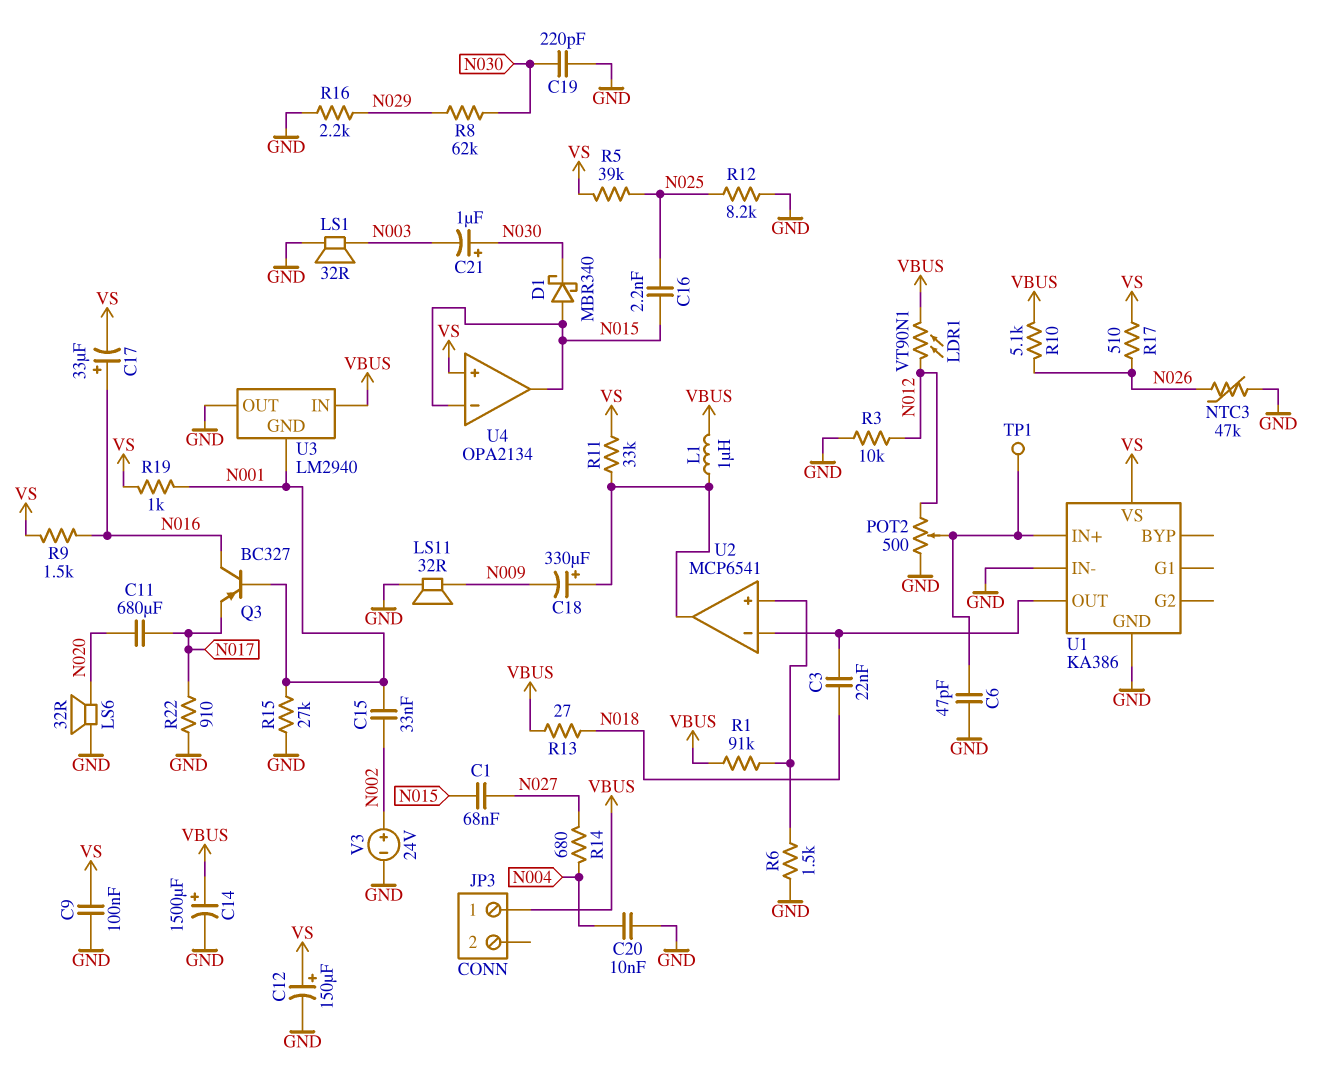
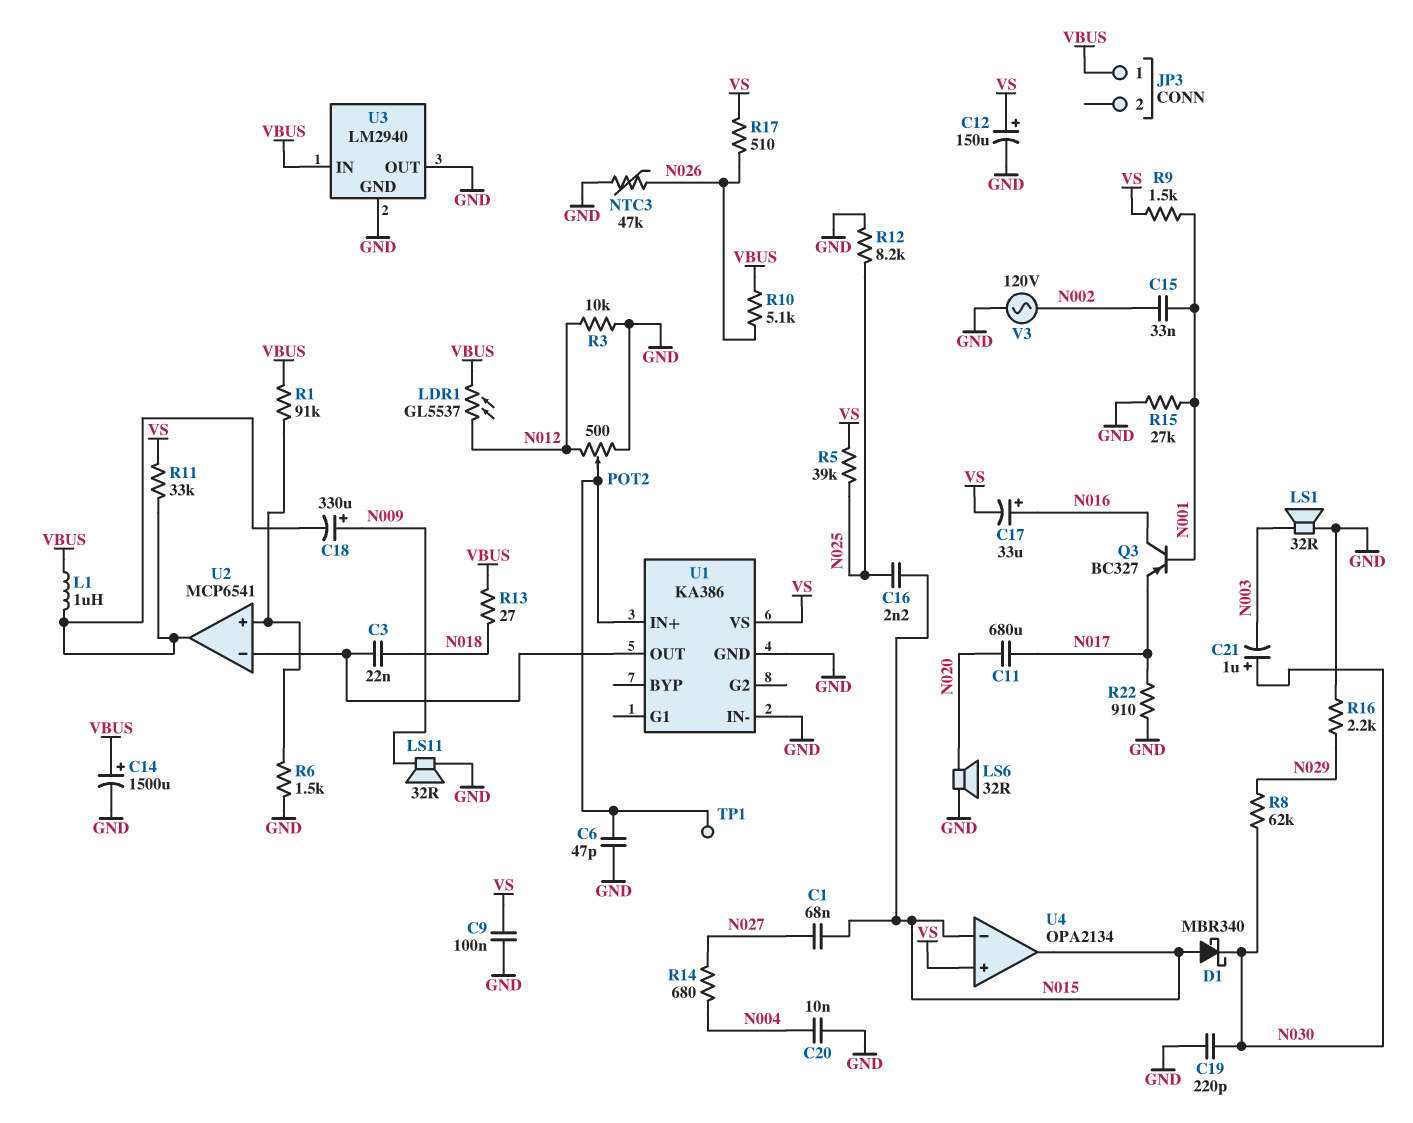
C18: 330uF (plus U2/out, minus N009) -> 330uF (plus N009, minus U2/out)
LDR1: VT90N1 (N012, VBUS) -> GL5537 (N012, VBUS)
R9: 1.5k (N016, VS) -> 1.5k (N001, VS)
R19: 1k (N001, VS) -> none
U3 pin GND: N001 -> GND
V3: 24V (plus N002, minus GND) -> AC 120V (GND, N002)

